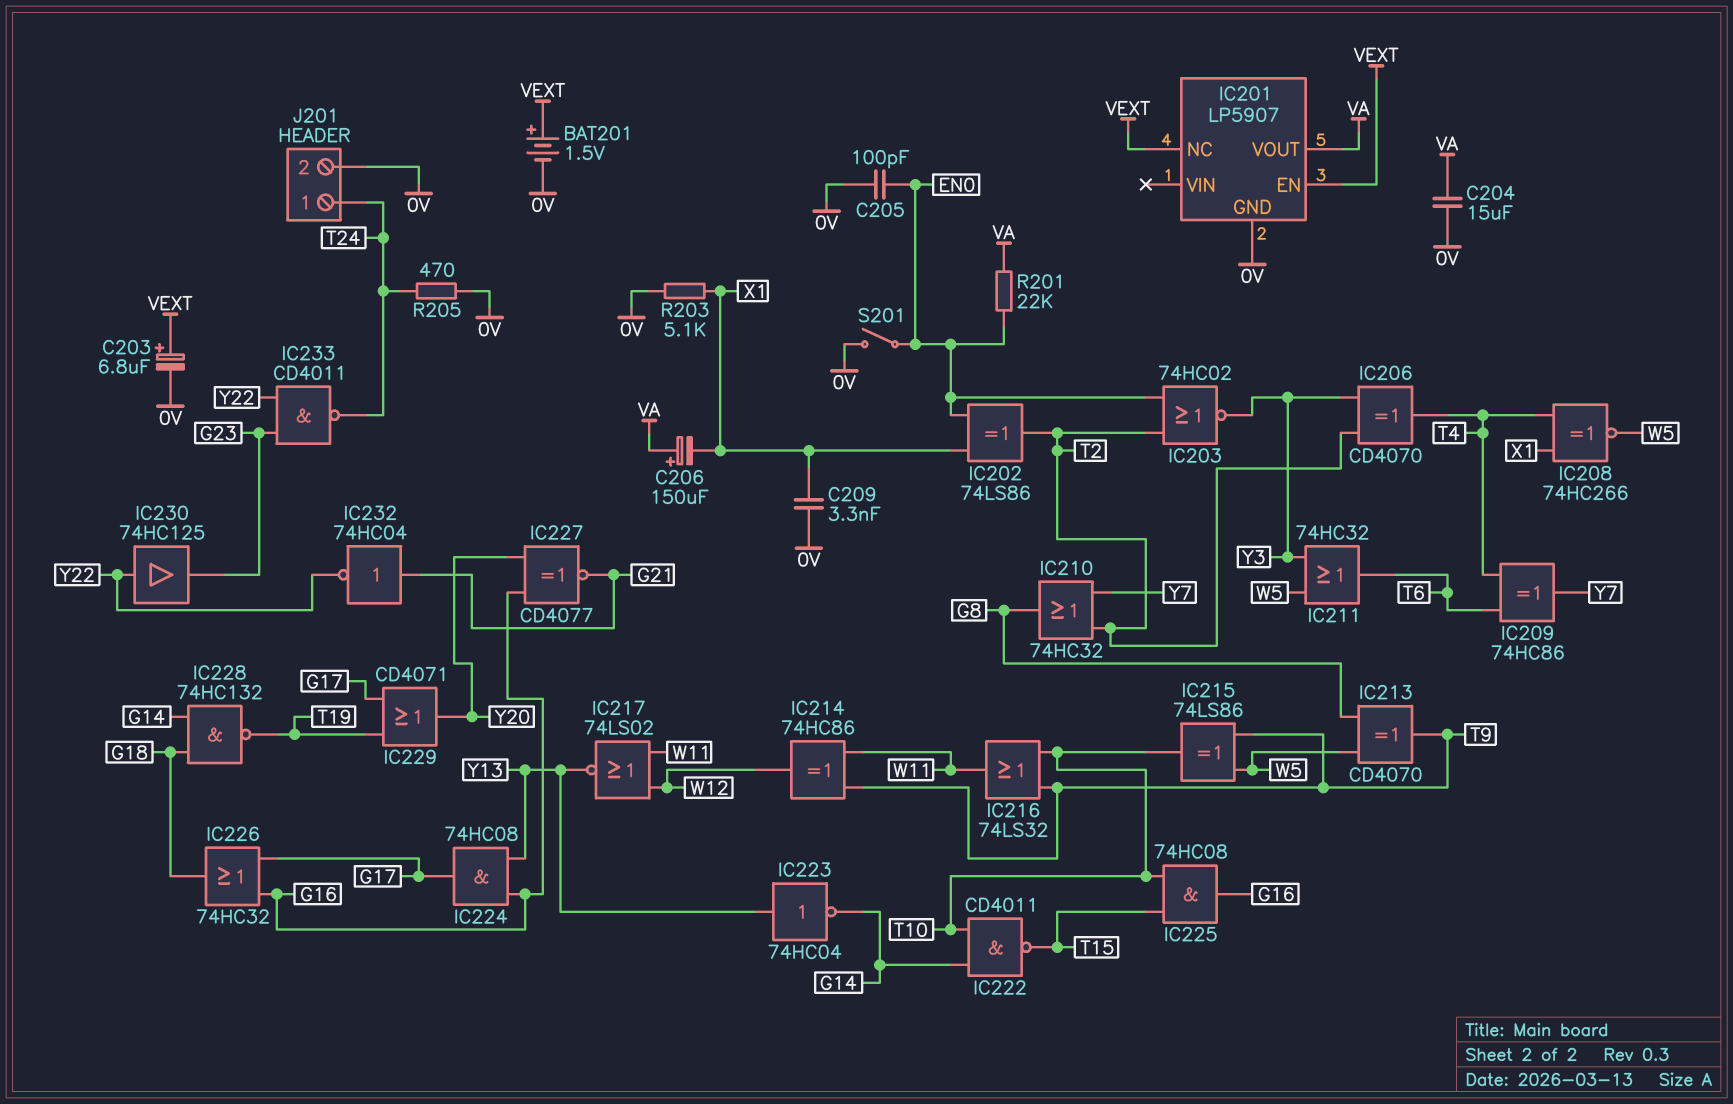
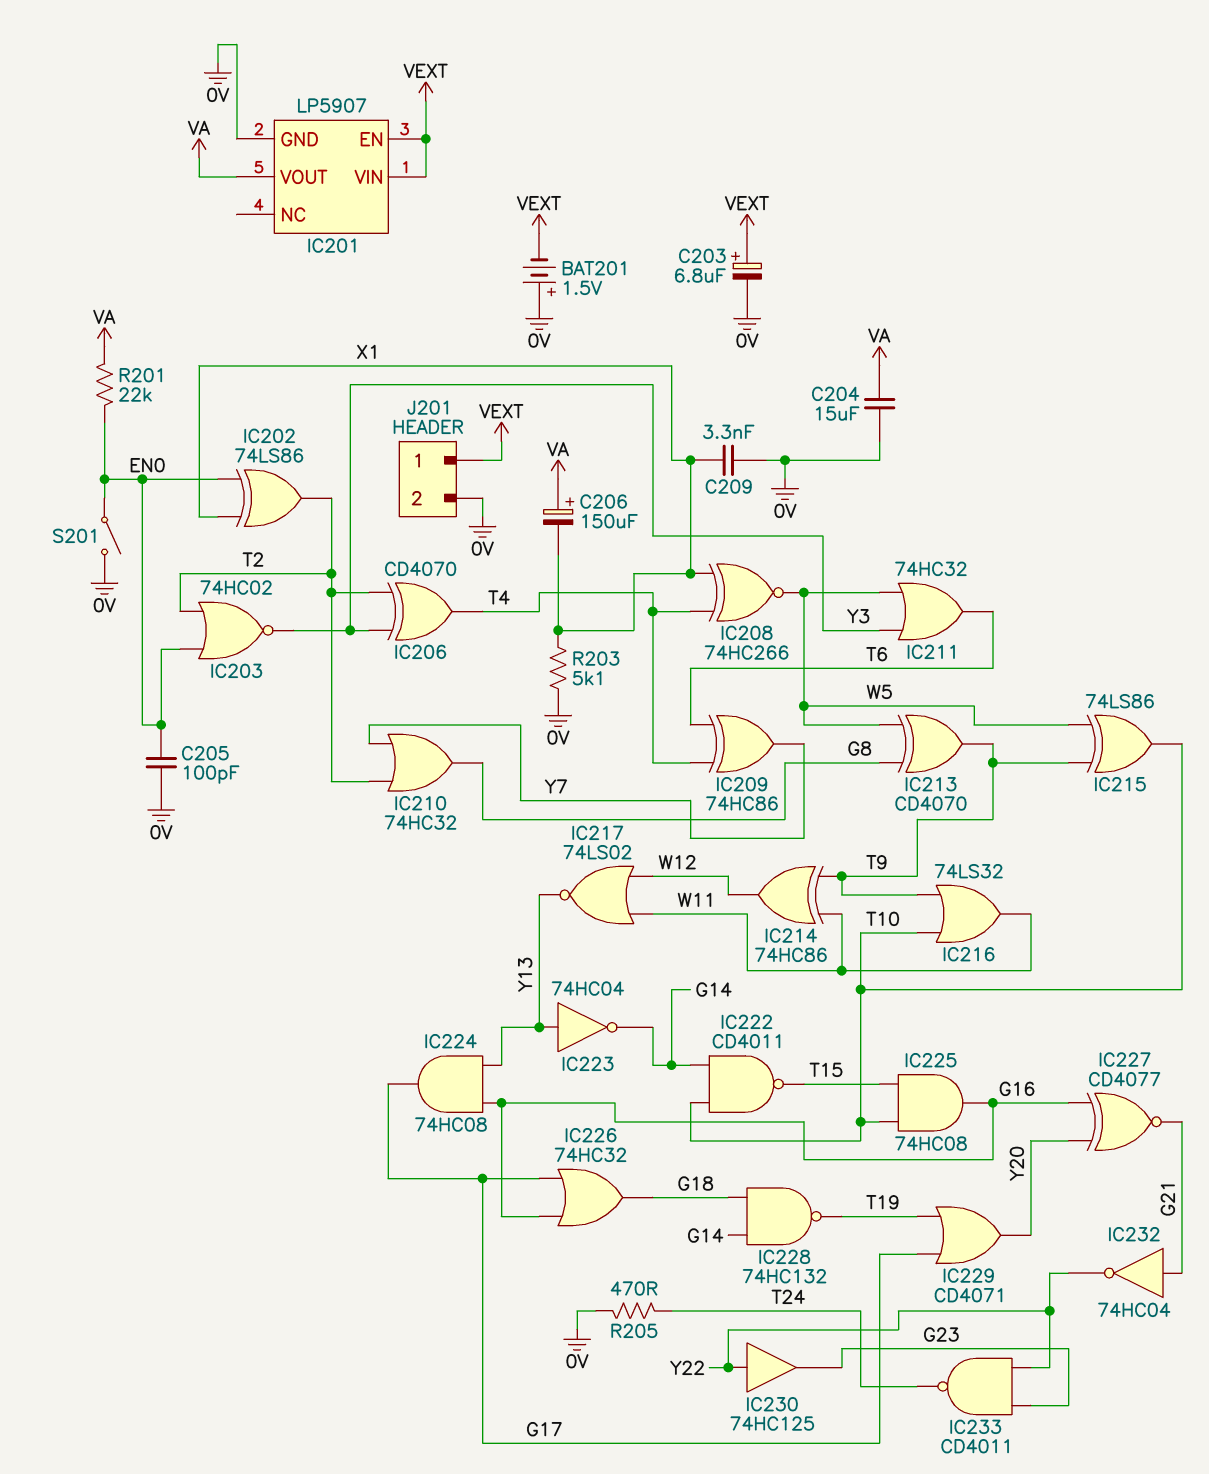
BAT201: 1.5V (plus VEXT, minus 0V) -> 1.5V (plus 0V, minus VEXT)
IC201 pin NC: VEXT -> none
IC201 pin VIN: none -> VEXT
J201 pin 1: T24 -> VEXT

